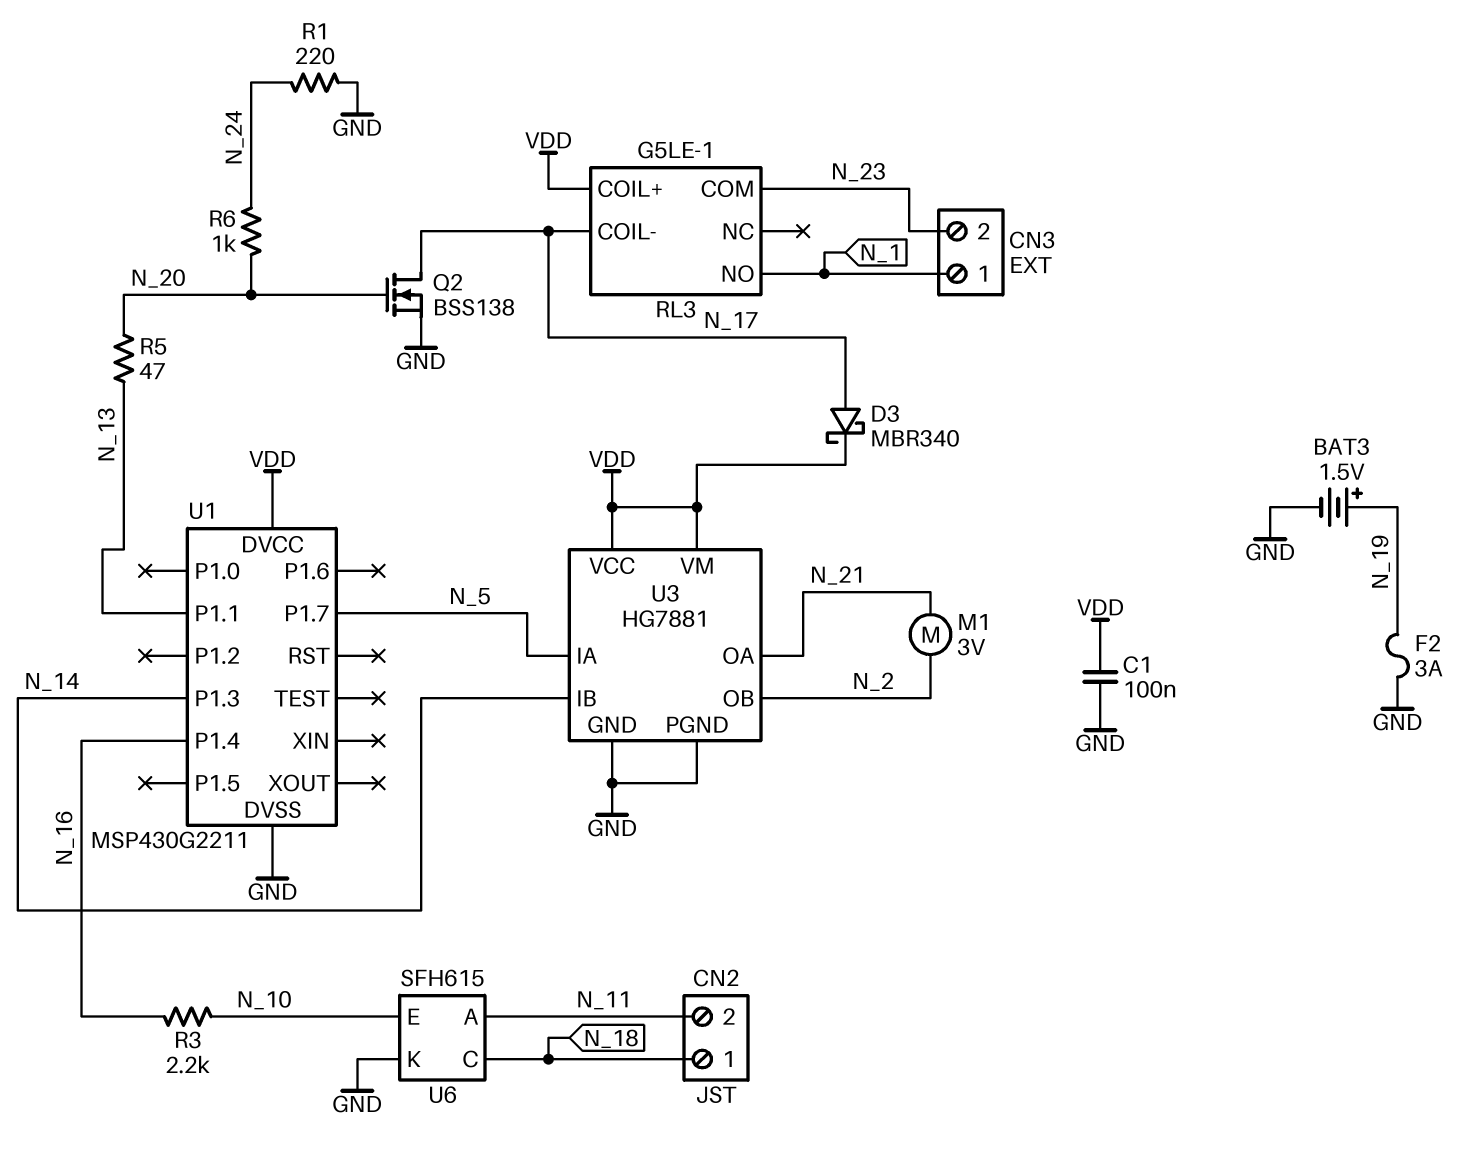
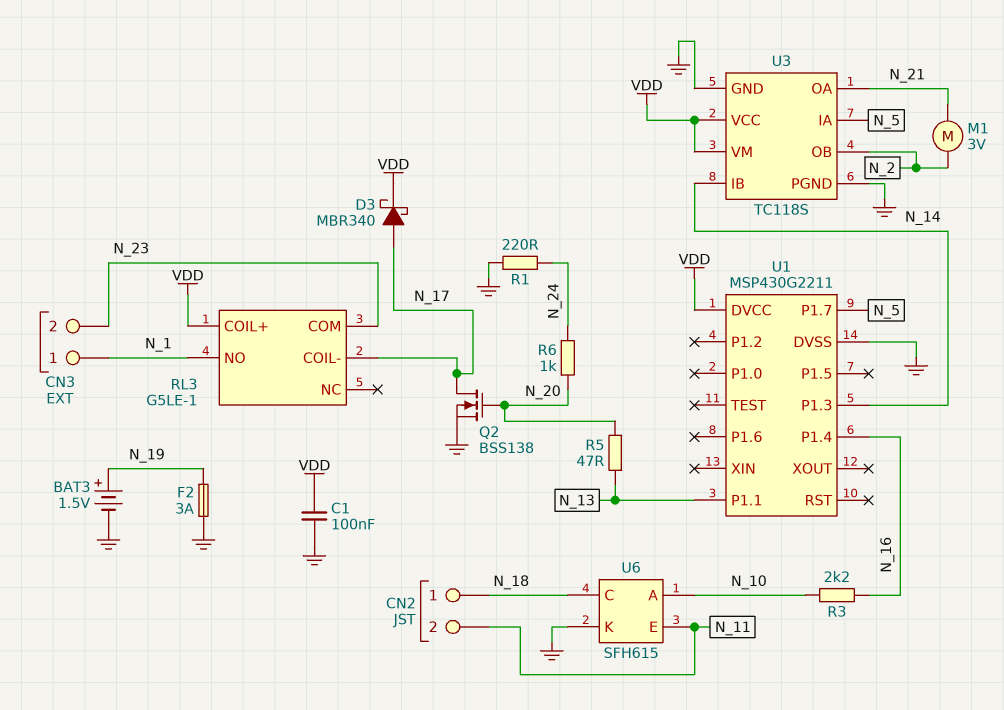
U3: HG7881 -> TC118S
U6 pin A: N_11 -> N_10
U6 pin E: N_10 -> N_11

